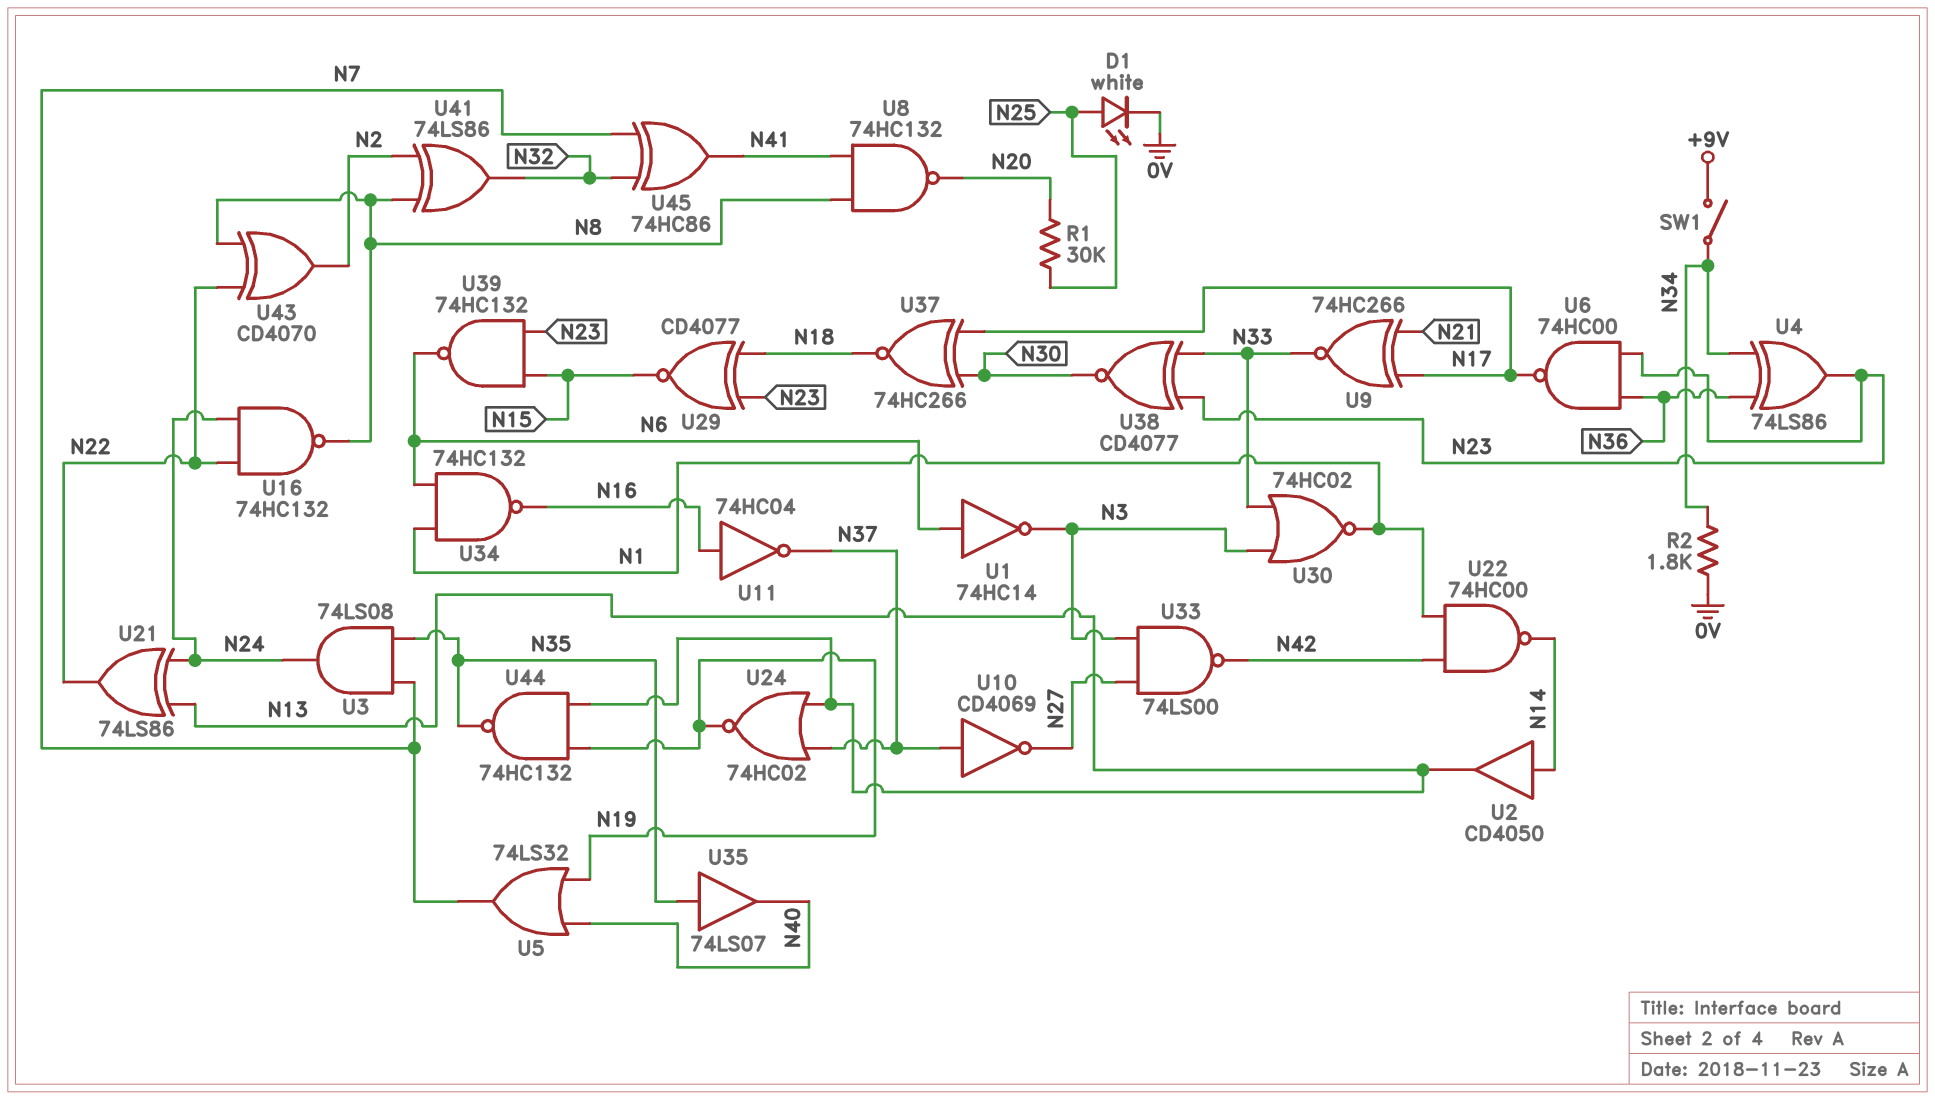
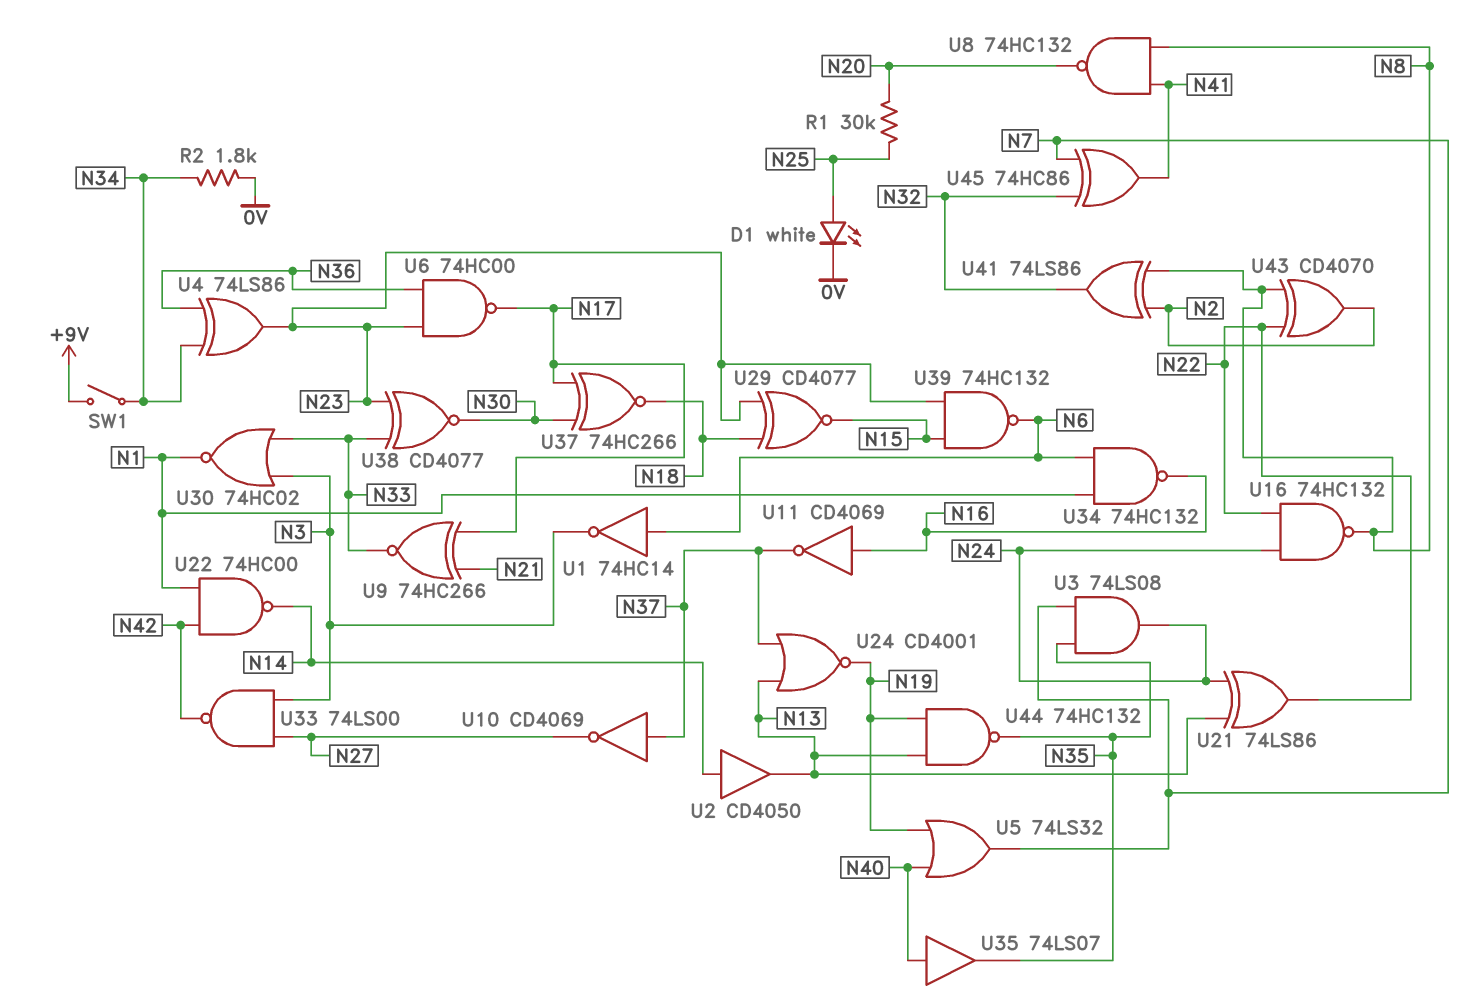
U11: NOT 74HC04 (in N16, out N37) -> NOT CD4069 (in N16, out N37)
U24: NOR 74HC02 (in N13, in N37, out N19) -> NOR CD4001 (in N13, in N37, out N19)
U35: buffer 74LS07 (in N35, out N40) -> buffer 74LS07 (in N40, out N35)

